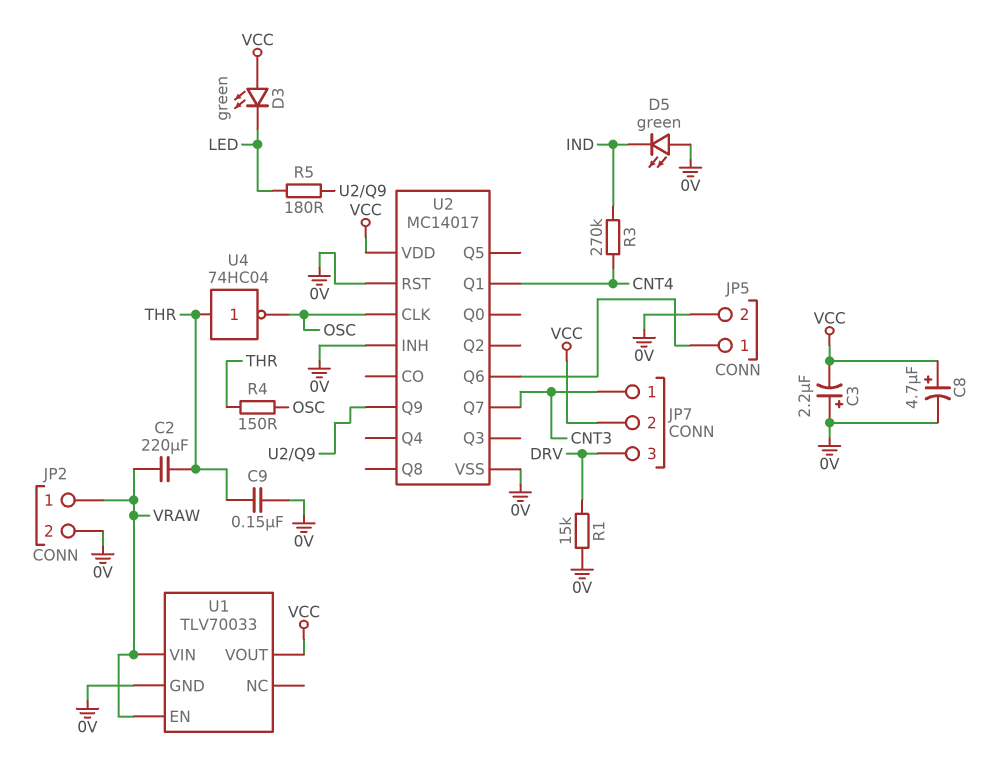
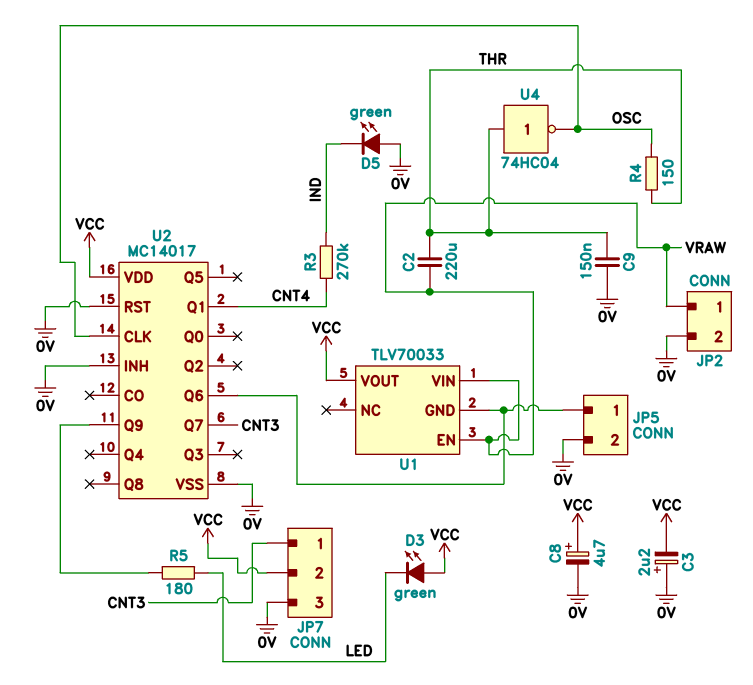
JP7 pin 3: DRV -> 0V
R1: 15k (0V, DRV) -> none
U1 pin GND: 0V -> JP5/1

